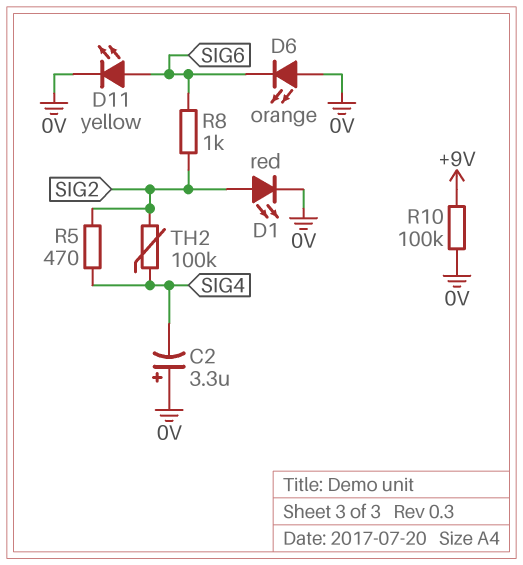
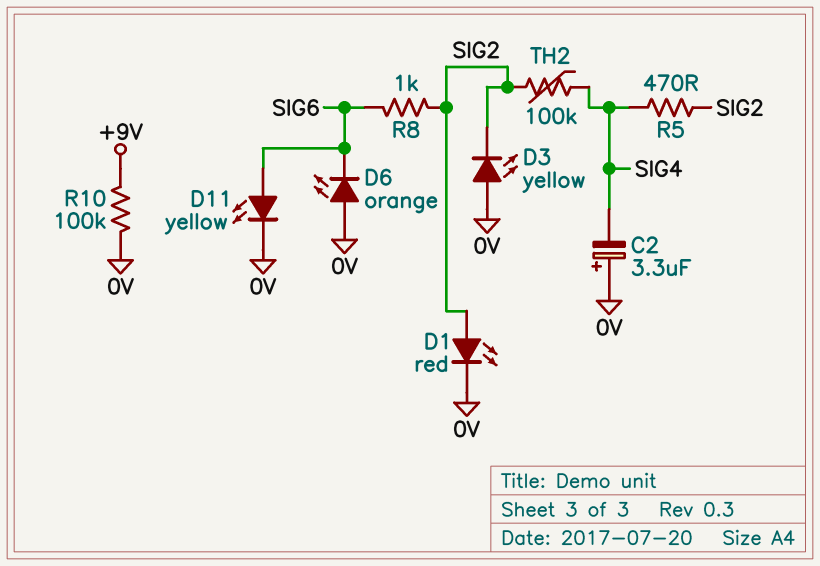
D3: none -> LED yellow (A 0V, K SIG2)

